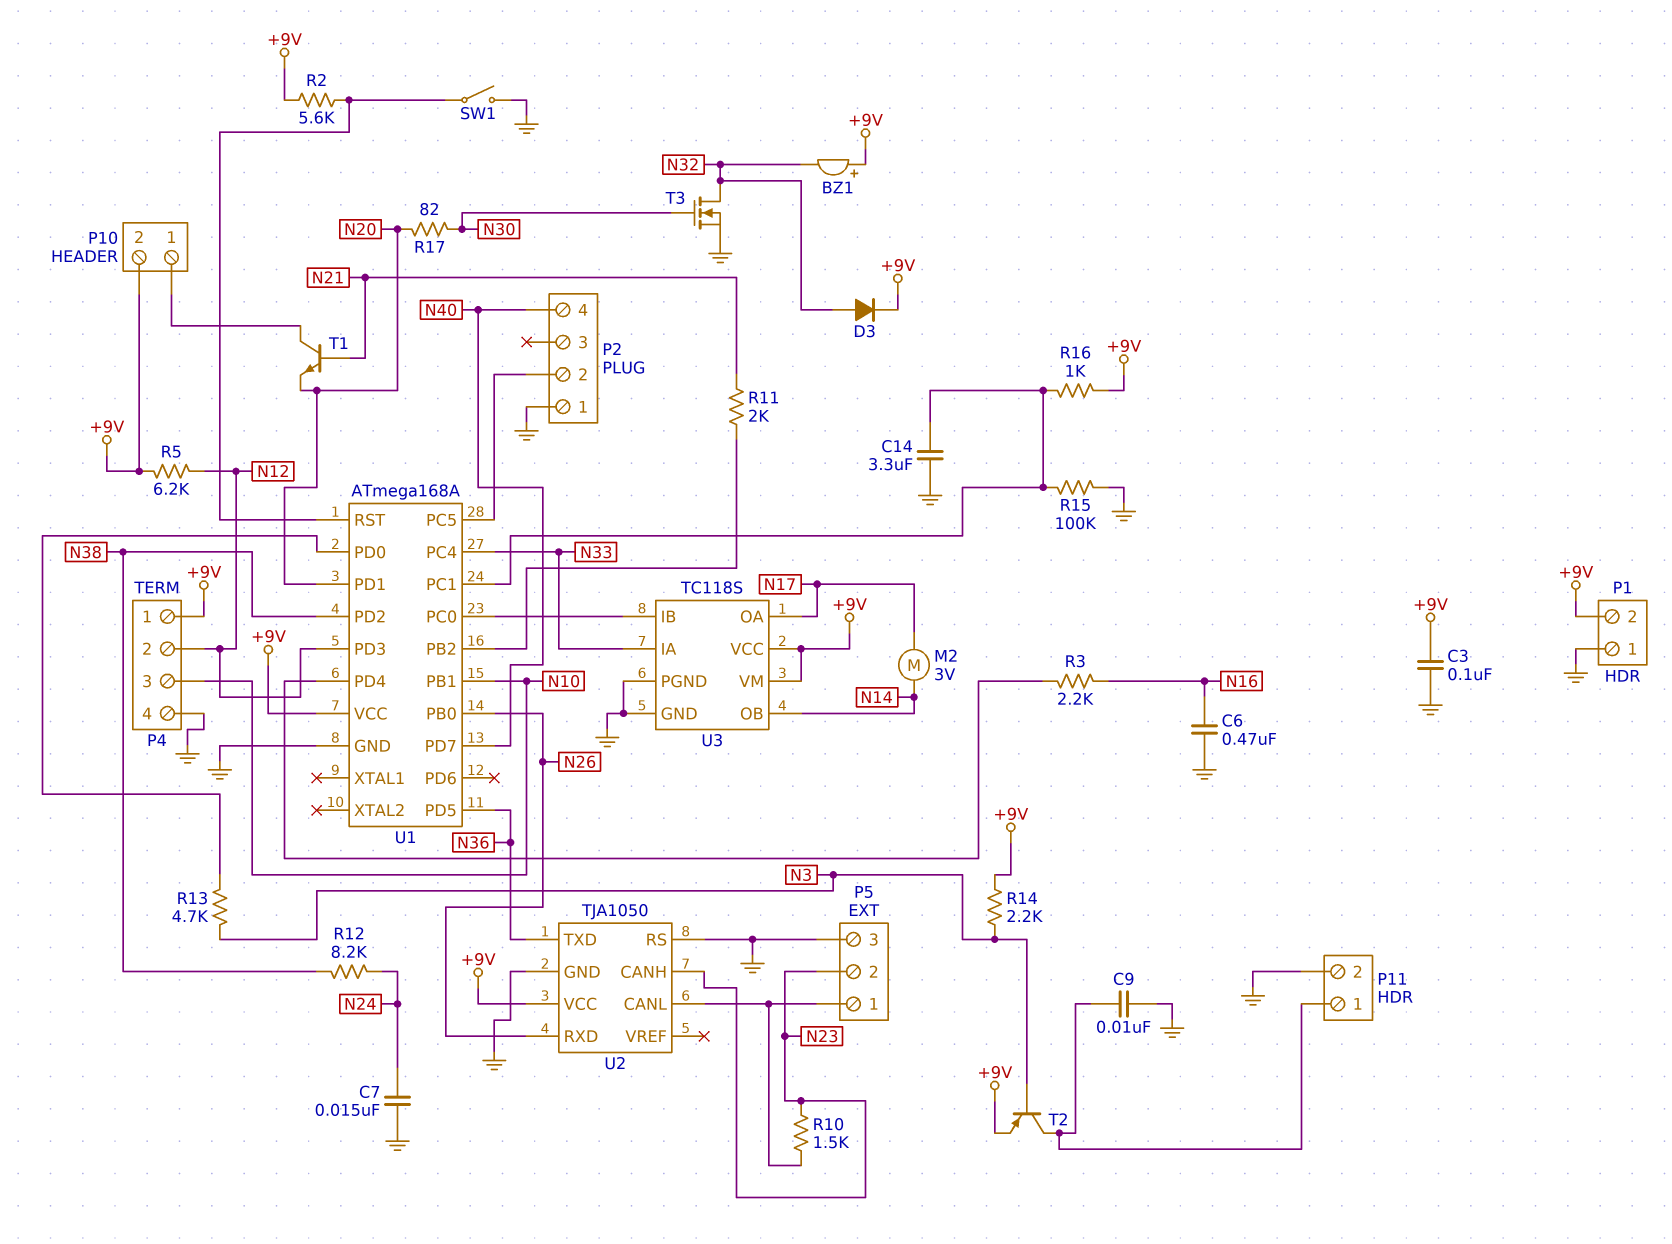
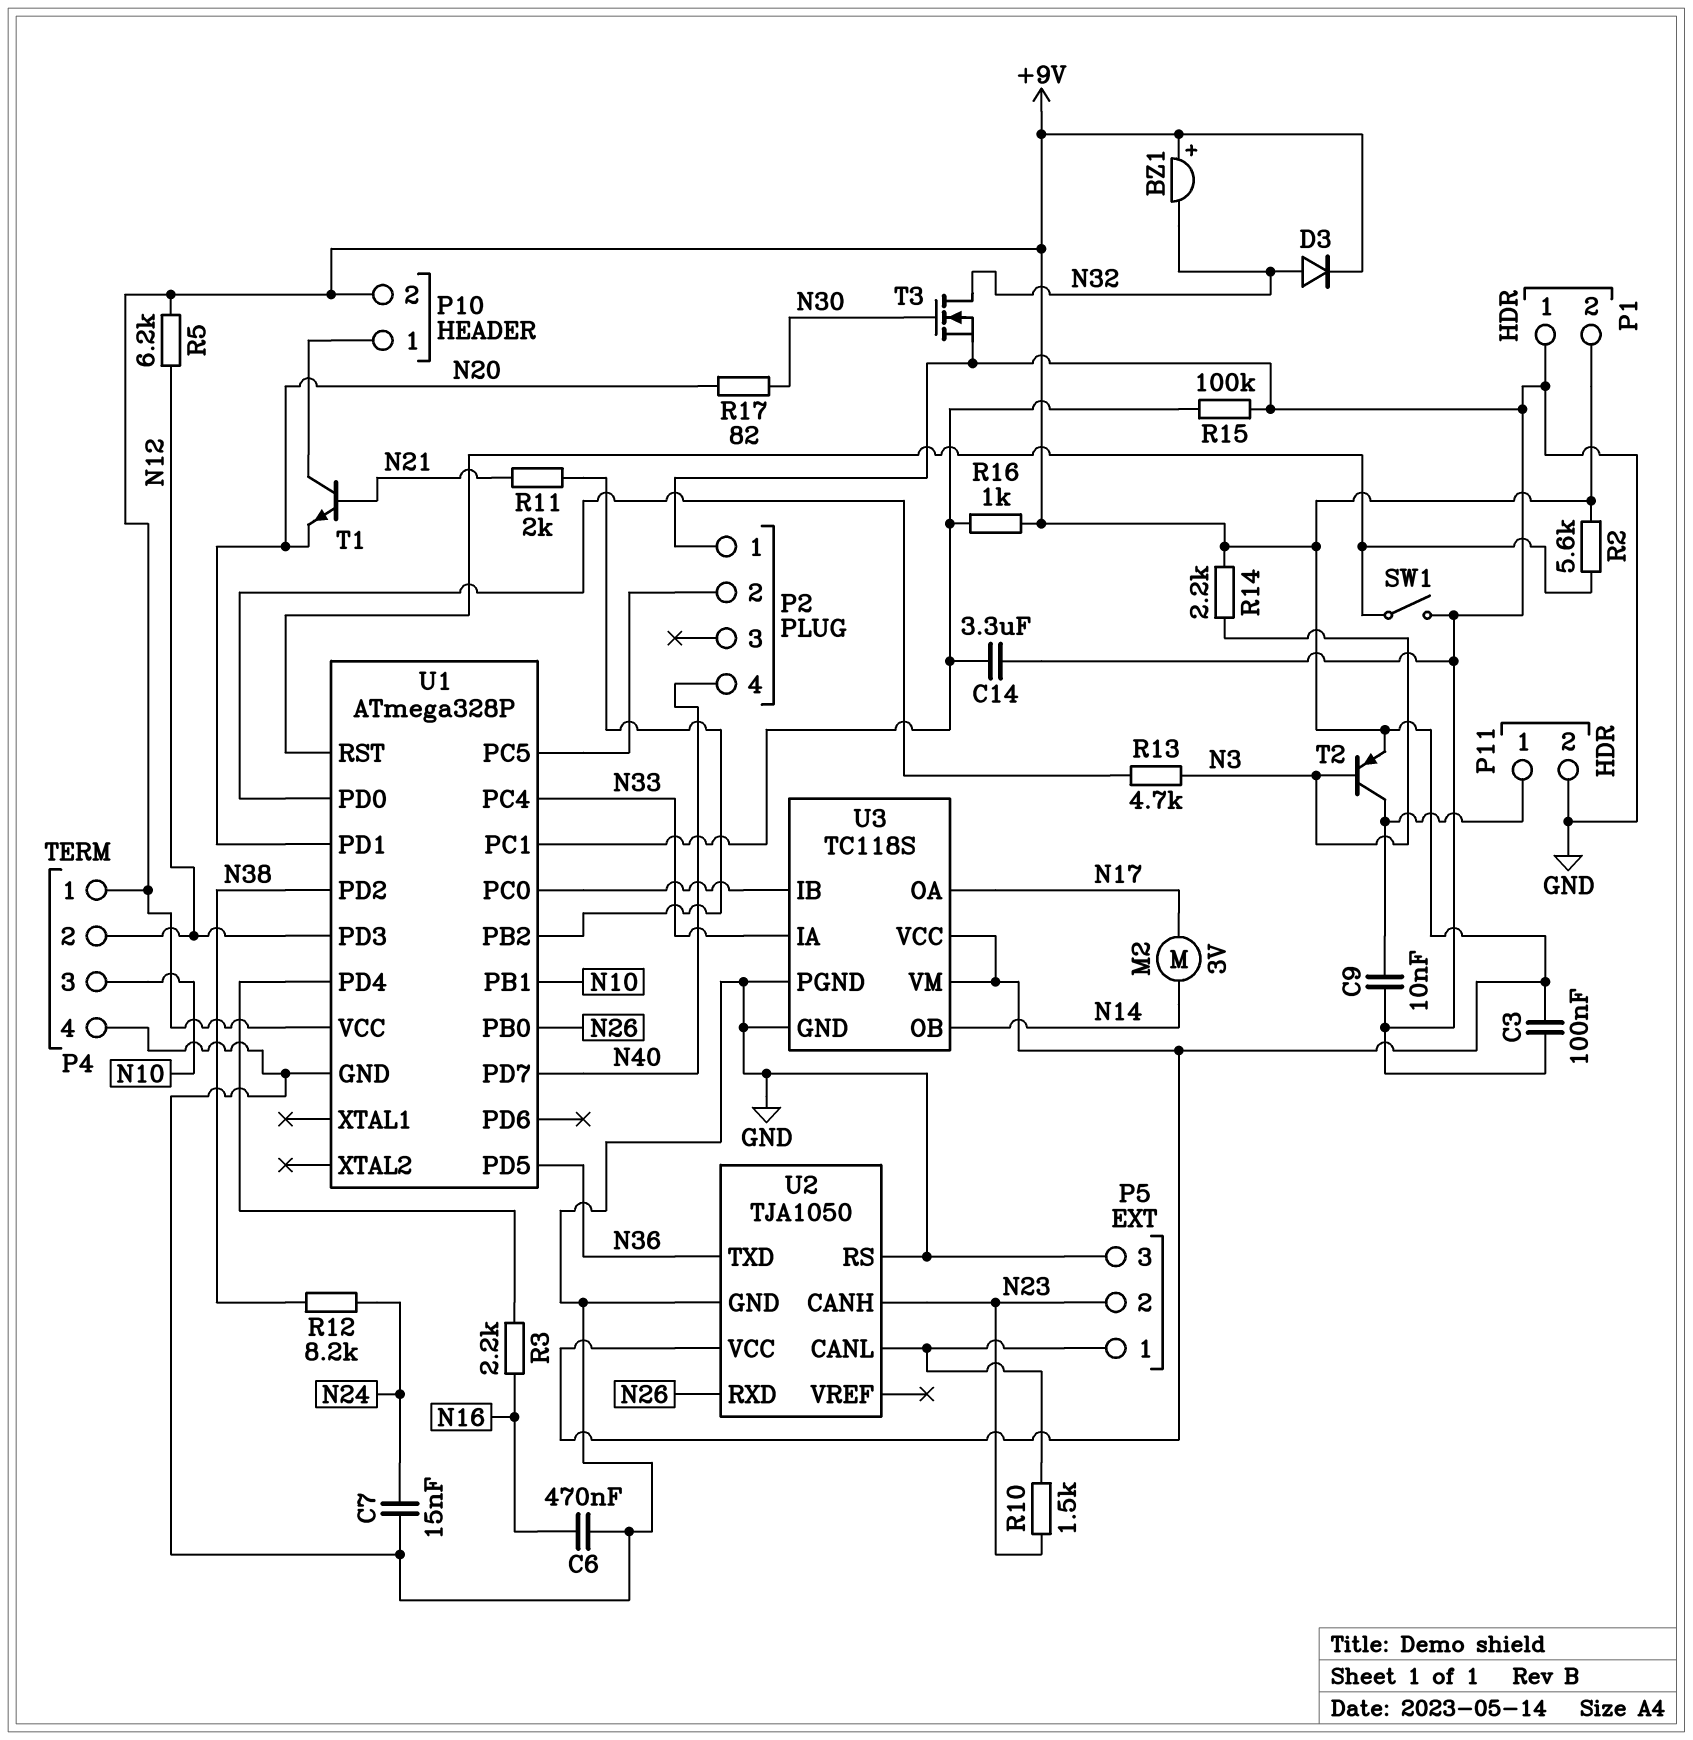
U1: ATmega168A -> ATmega328P

